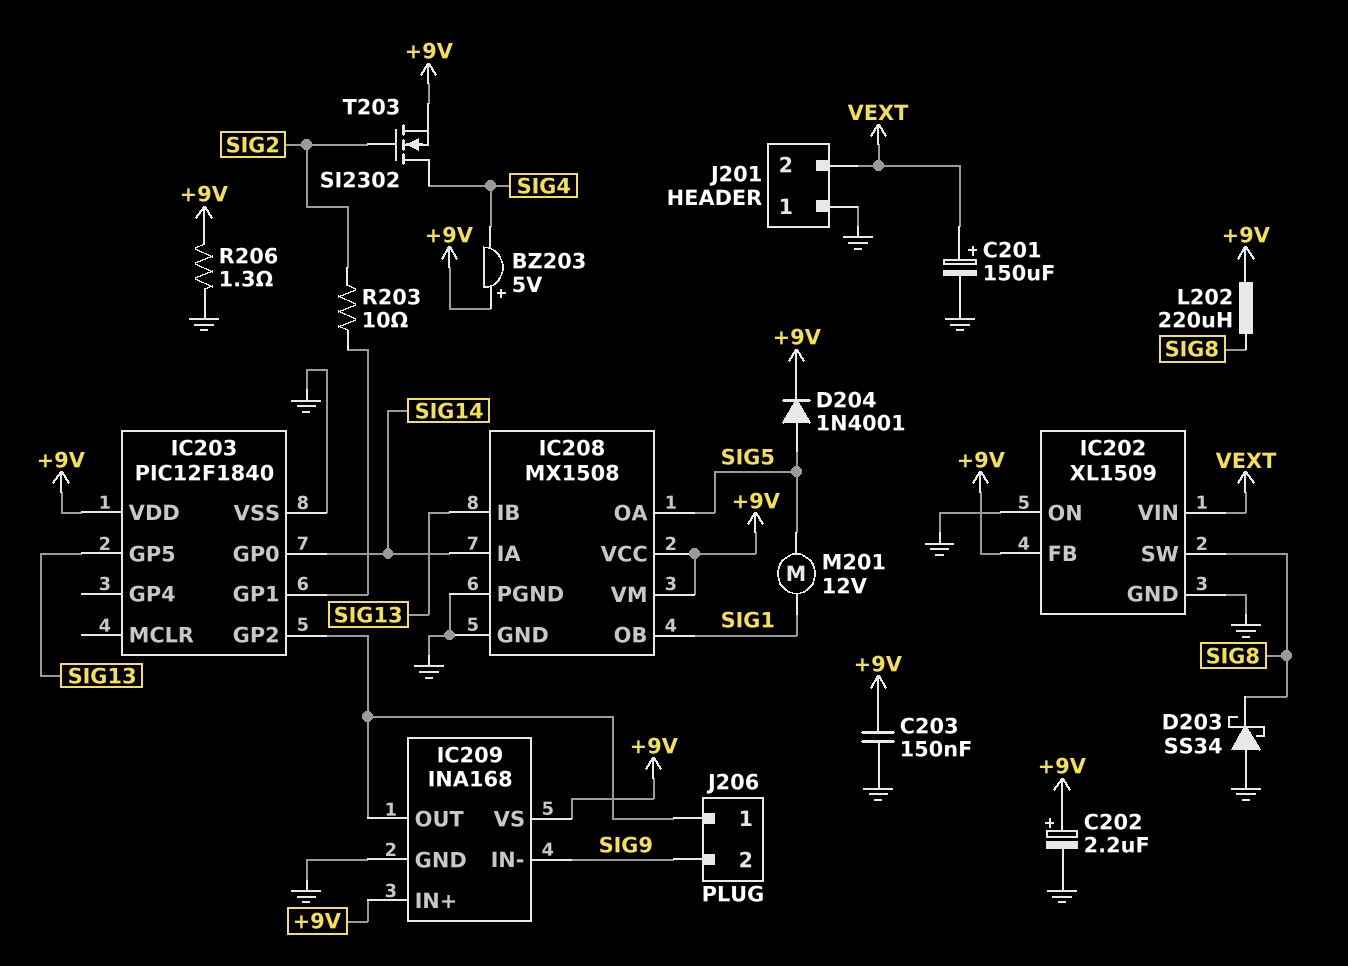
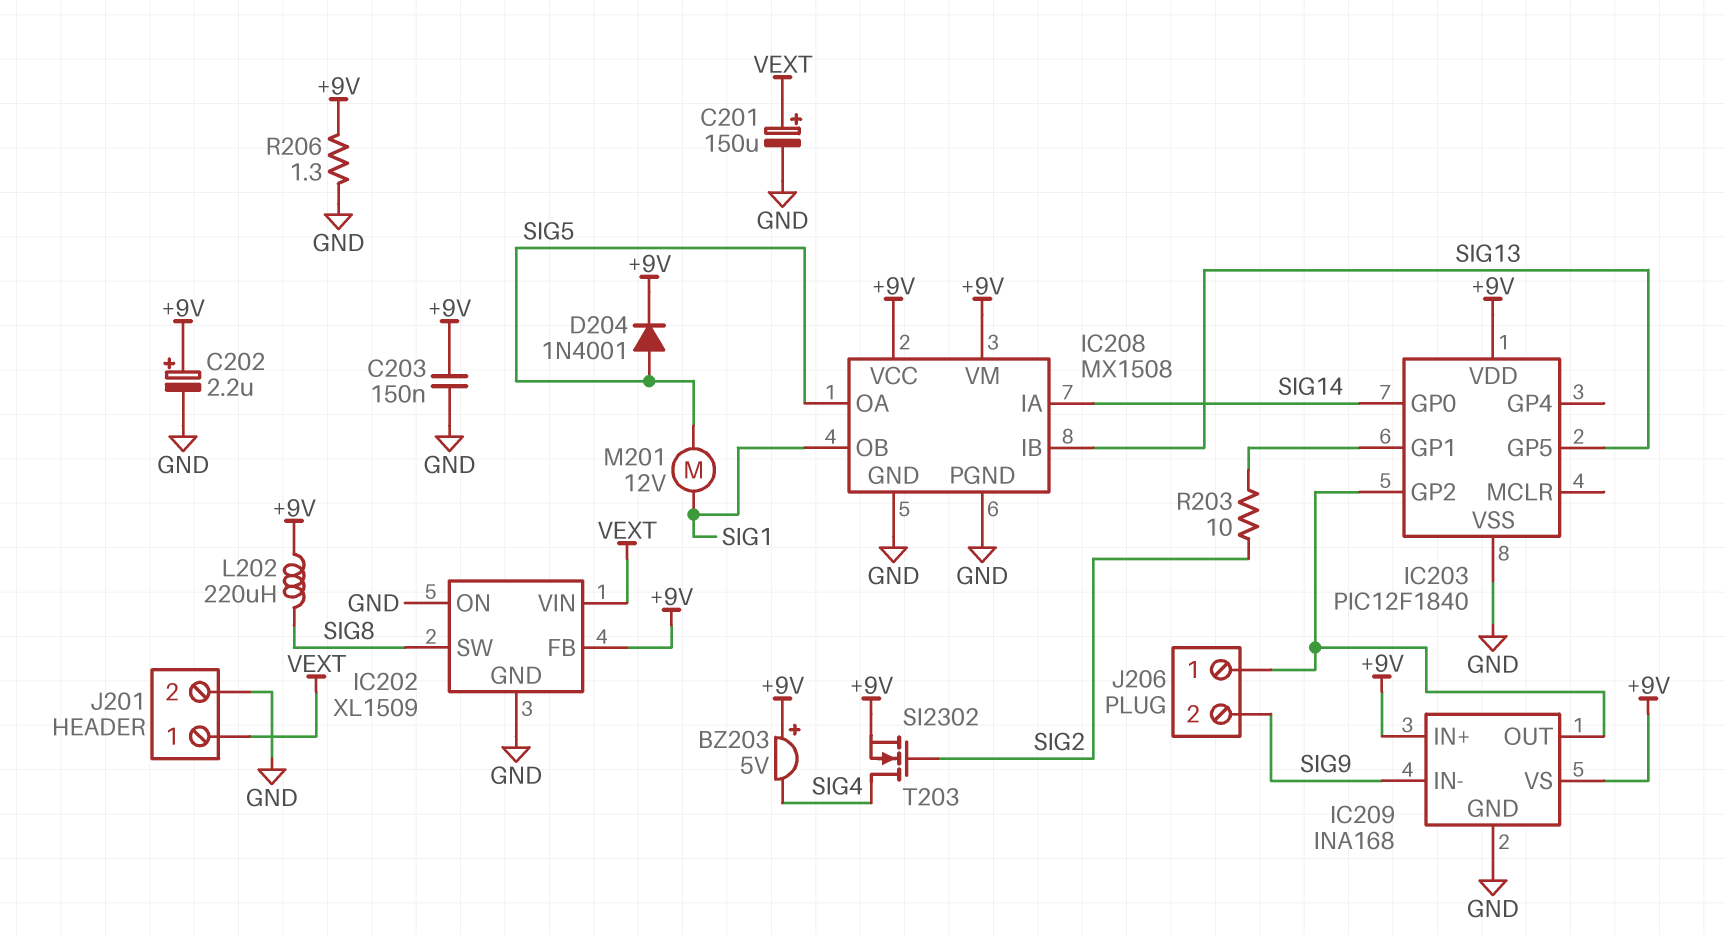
D203: schottky SS34 (A GND, K SIG8) -> none
J201 pin 1: GND -> VEXT
J201 pin 2: VEXT -> GND

